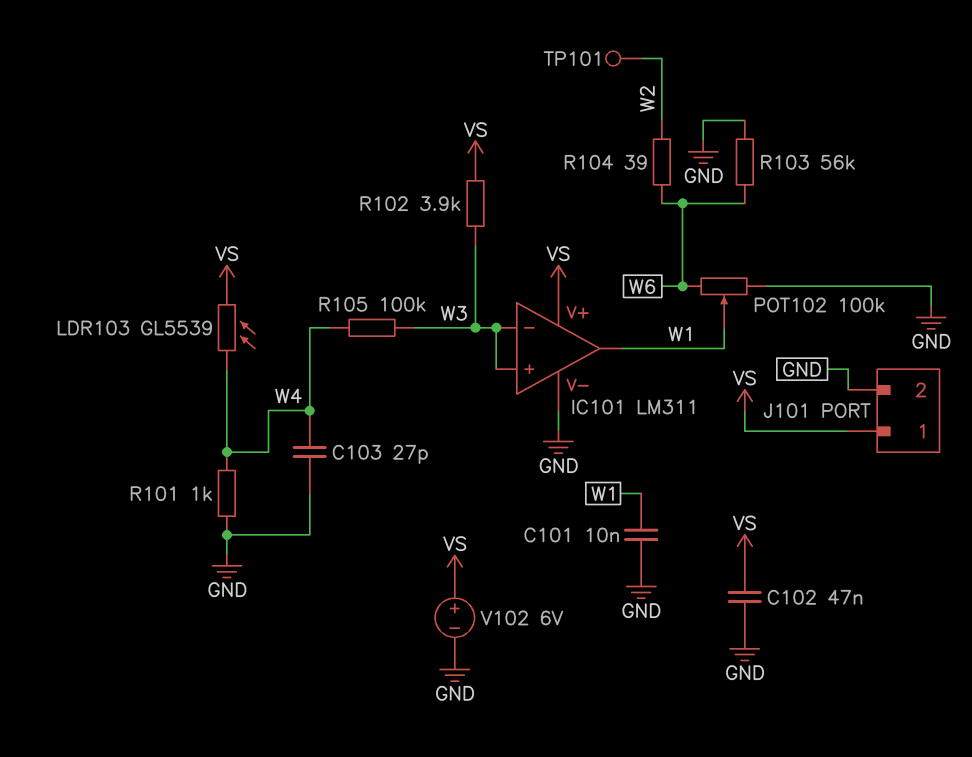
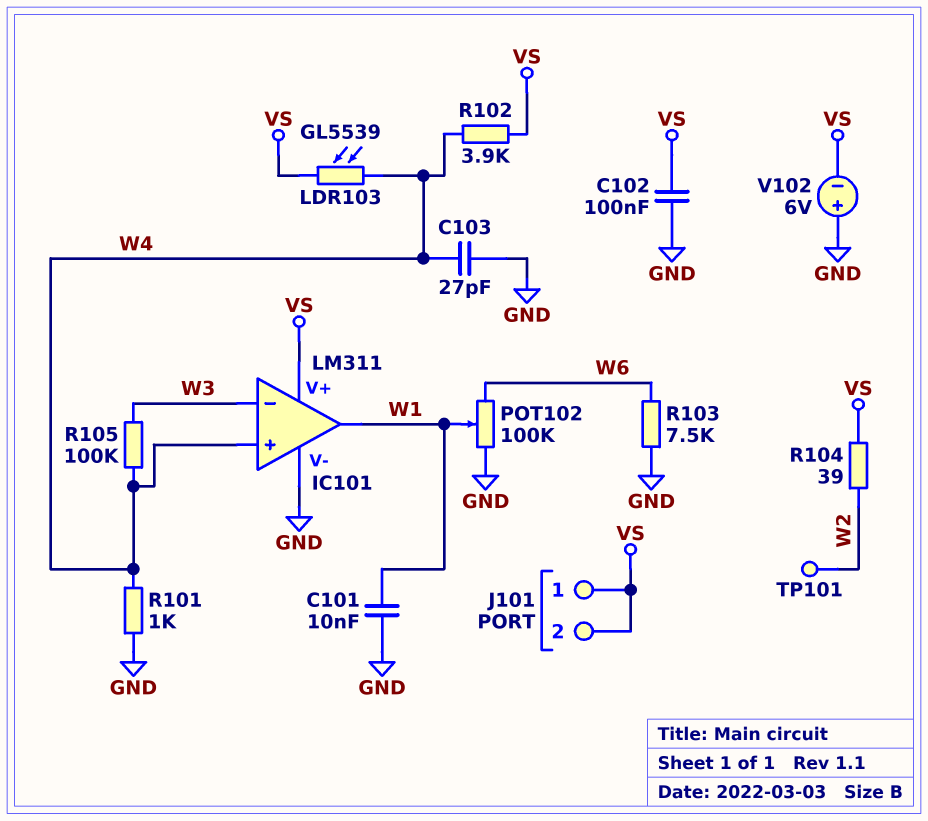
C102: 47nF (GND, VS) -> 100nF (GND, VS)
IC101 pin in+: W3 -> W4
J101 pin 2: GND -> VS
R102: 3.9k (VS, W3) -> 3.9k (VS, W4)
R103: 56k (GND, W6) -> 7.5k (GND, W6)
R104: 39 (W2, W6) -> 39 (VS, W2)
V102: 6V (plus VS, minus GND) -> 6V (plus GND, minus VS)

